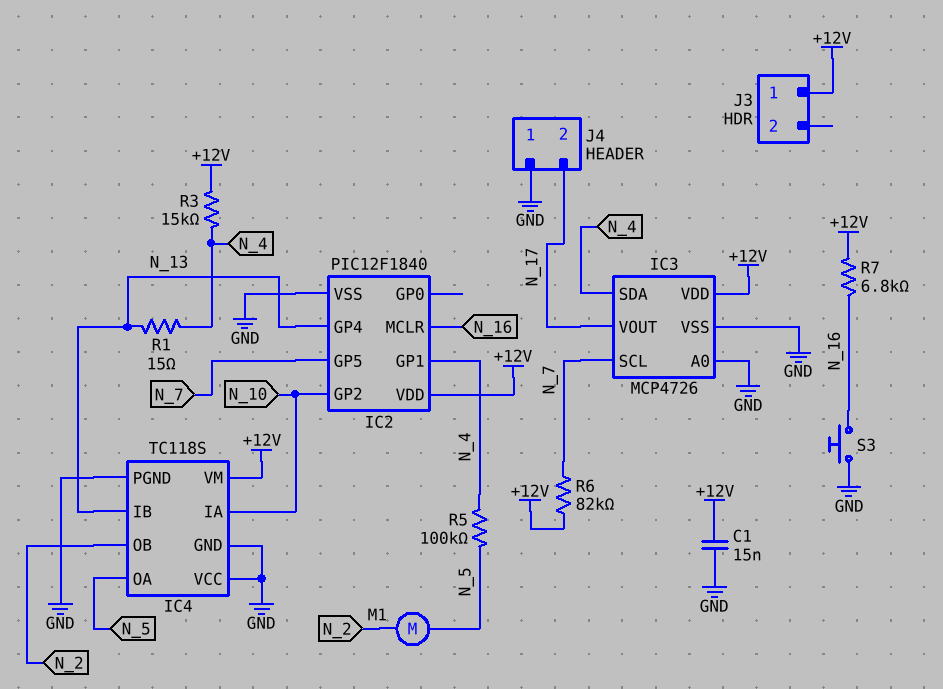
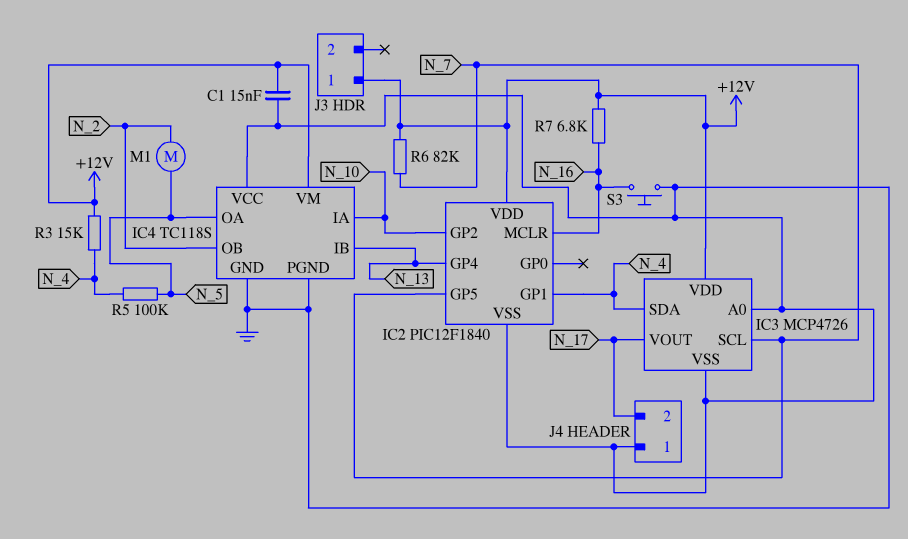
R1: 15 (N_4, N_13) -> none

